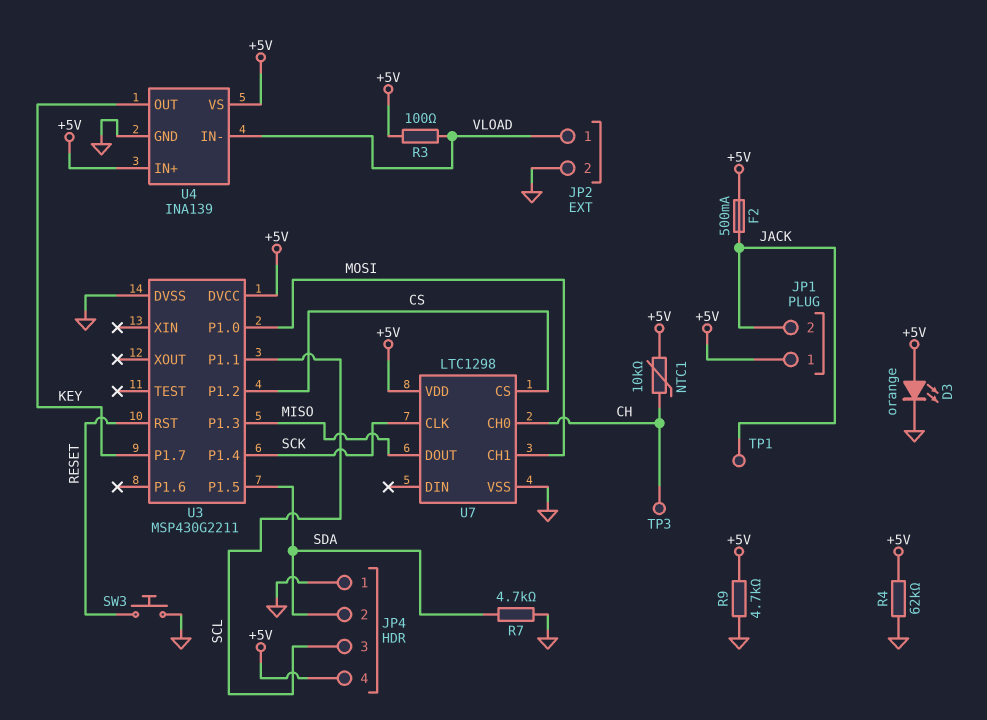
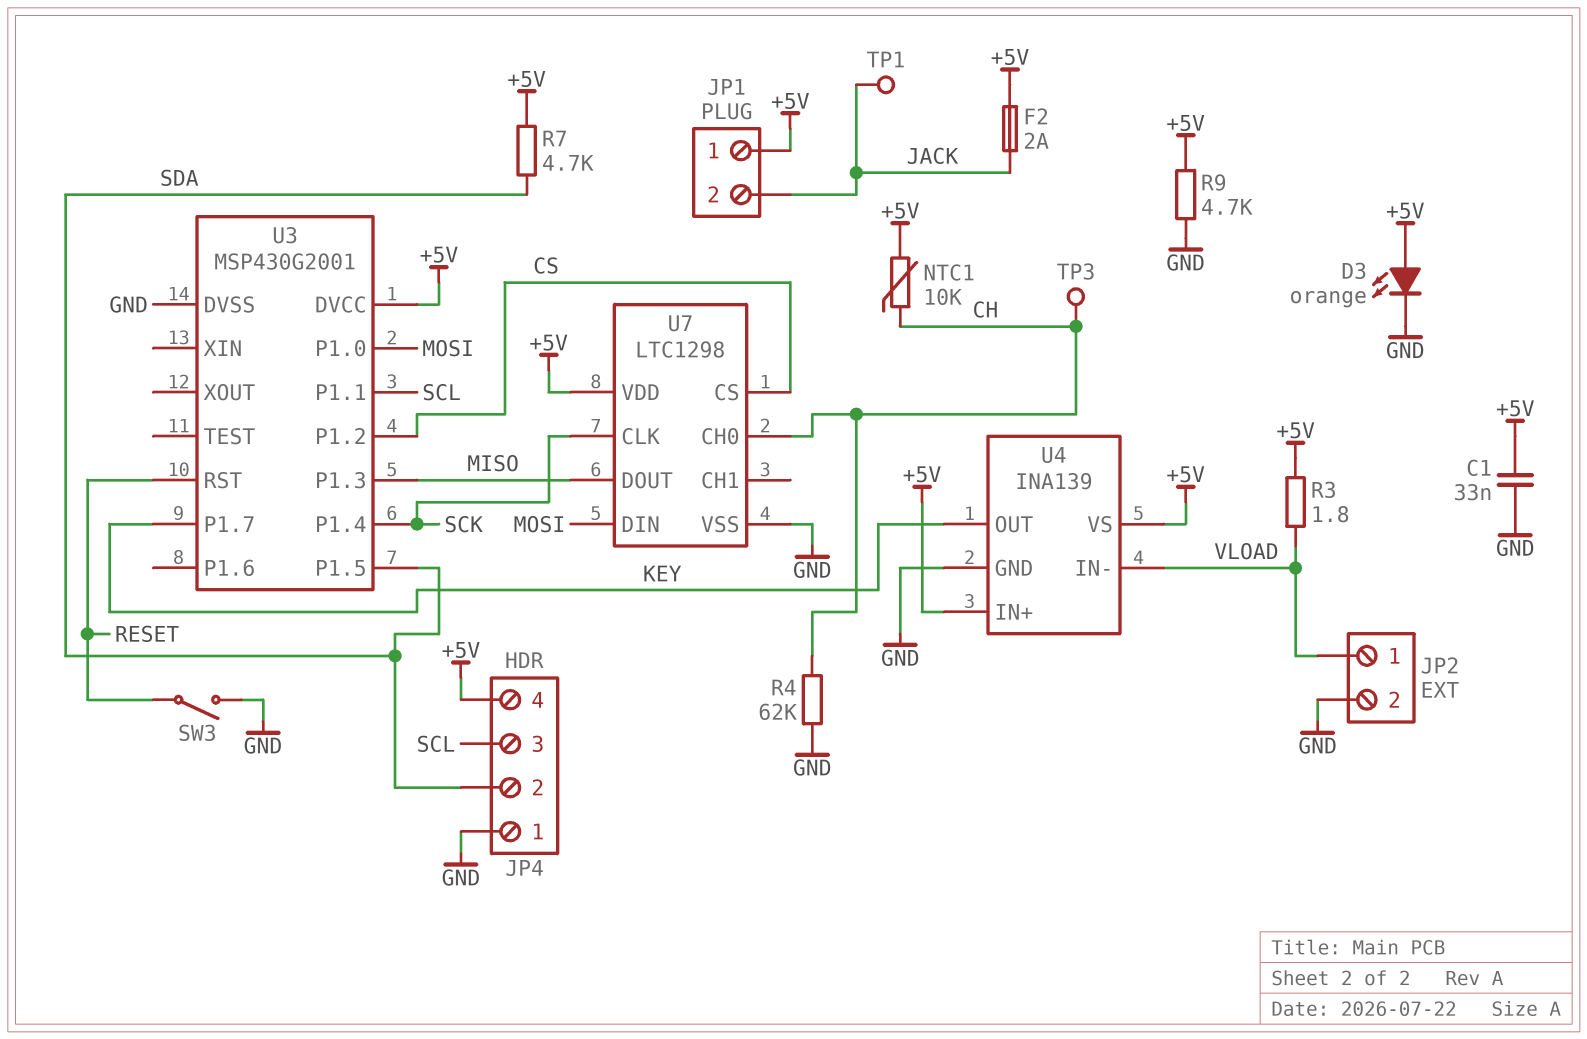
C1: none -> 33nF (+5V, GND)
F2: 500mA (+5V, JACK) -> 2A (+5V, JACK)
R3: 100 (+5V, VLOAD) -> 1.8 (+5V, VLOAD)
R4: 62k (+5V, GND) -> 62k (CH, GND)
R7: 4.7k (GND, SDA) -> 4.7k (+5V, SDA)
SW3: button (GND, RESET) -> switch (GND, RESET)
U3: MSP430G2211 -> MSP430G2001
U7 pin CH1: MOSI -> none
U7 pin DIN: none -> MOSI

